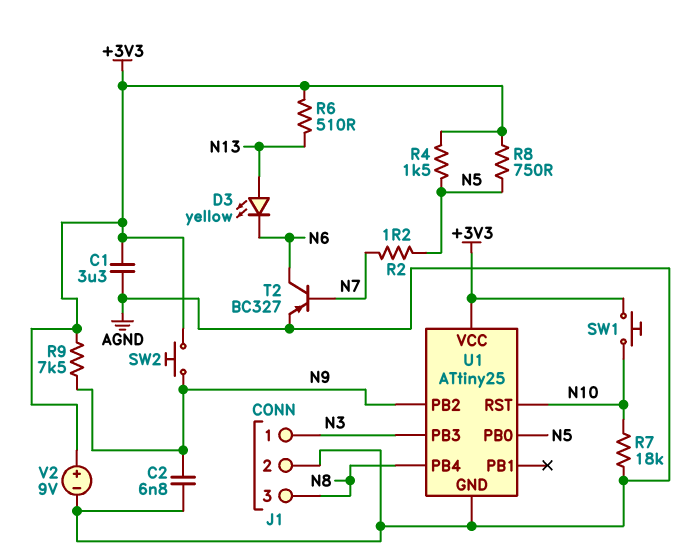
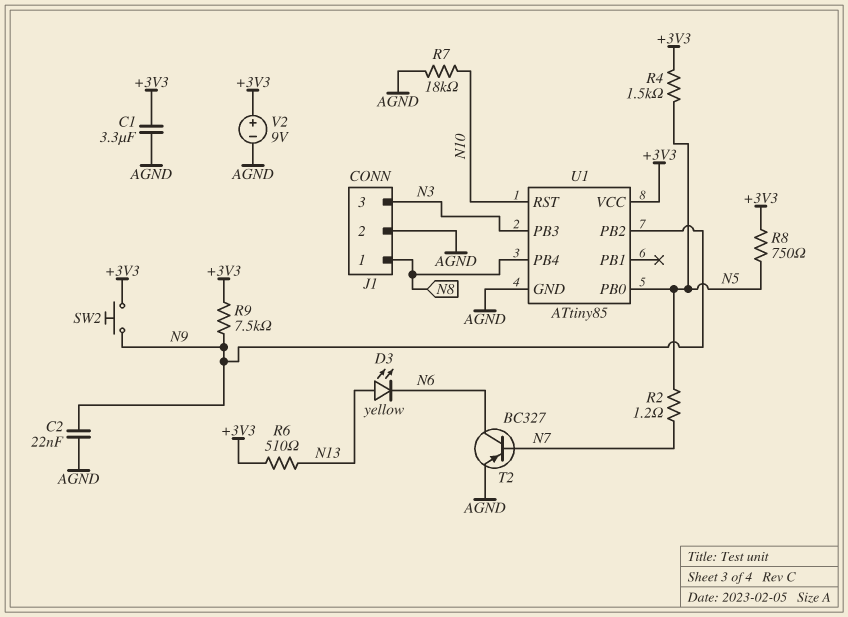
C2: 6.8nF (AGND, N9) -> 22nF (AGND, N9)
J1 pin 1: N3 -> N8
J1 pin 3: N8 -> N3
SW1: button (+3V3, N10) -> none
U1: ATtiny25 -> ATtiny85

